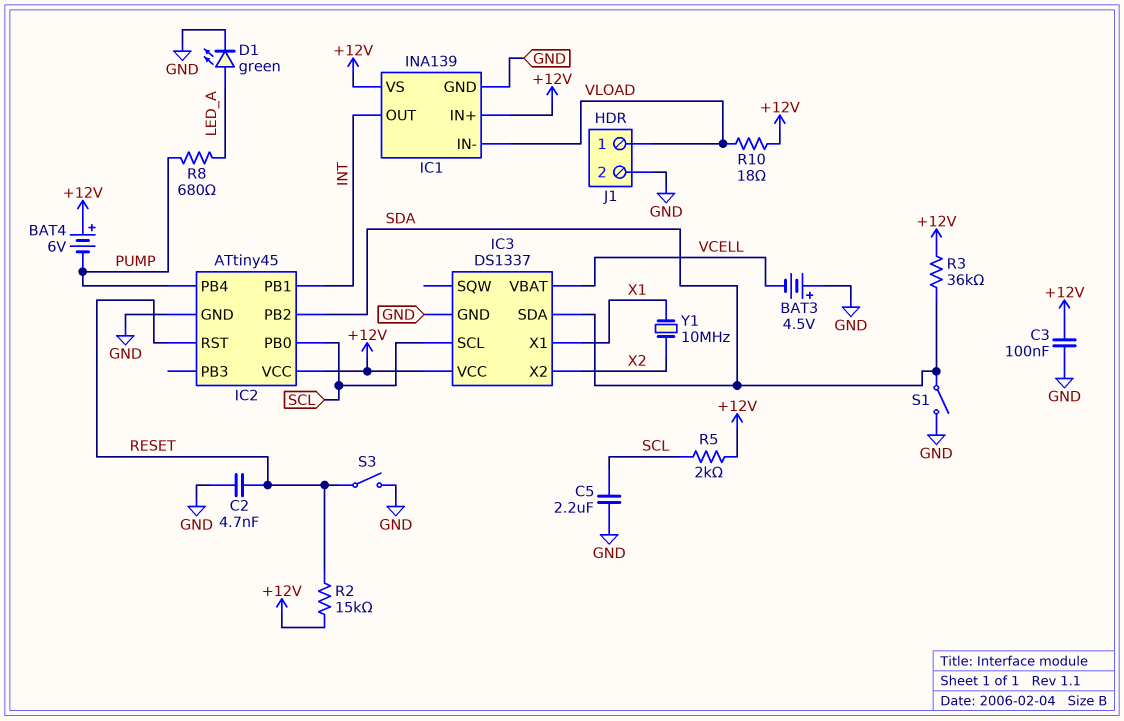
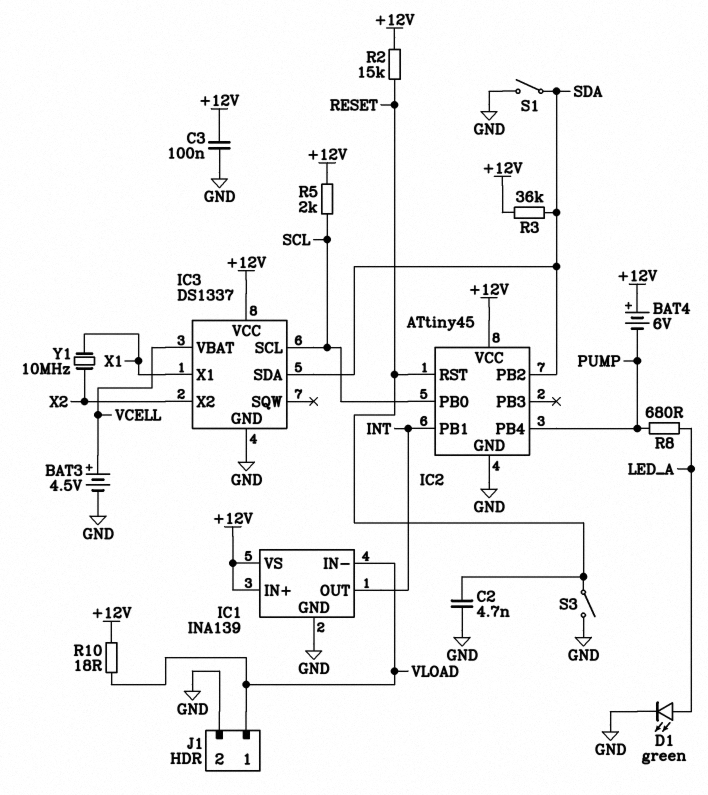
BAT3: 4.5V (plus GND, minus VCELL) -> 4.5V (plus VCELL, minus GND)
C5: 2.2uF (GND, SCL) -> none

